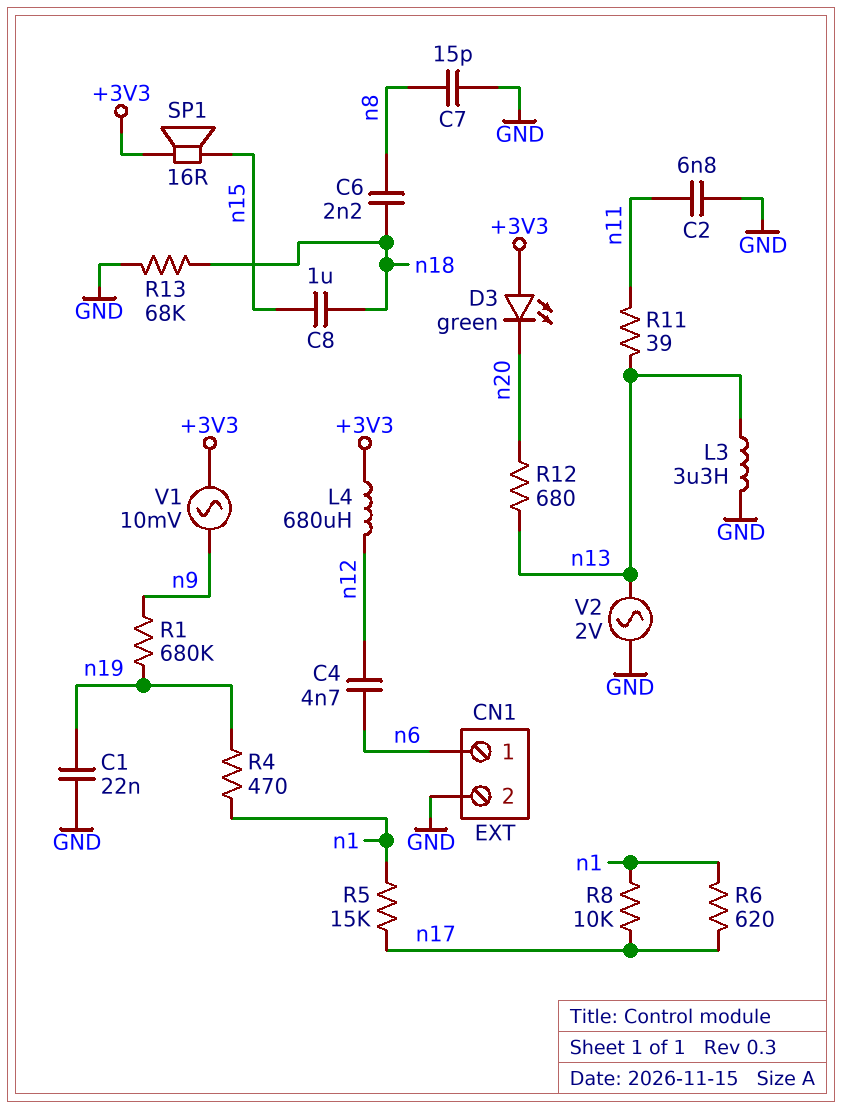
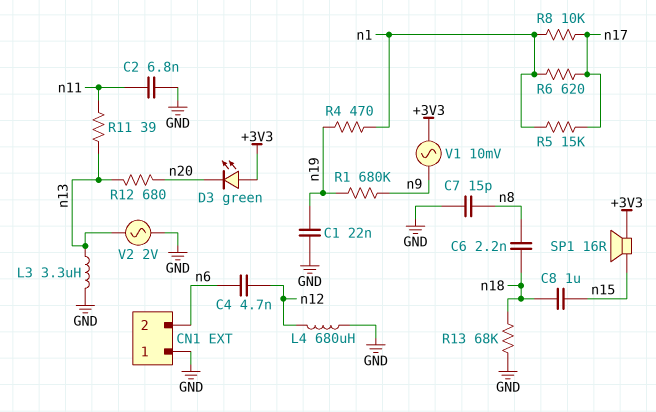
CN1 pin 1: n6 -> GND
CN1 pin 2: GND -> n6
L4: 680uH (+3V3, n12) -> 680uH (GND, n12)

